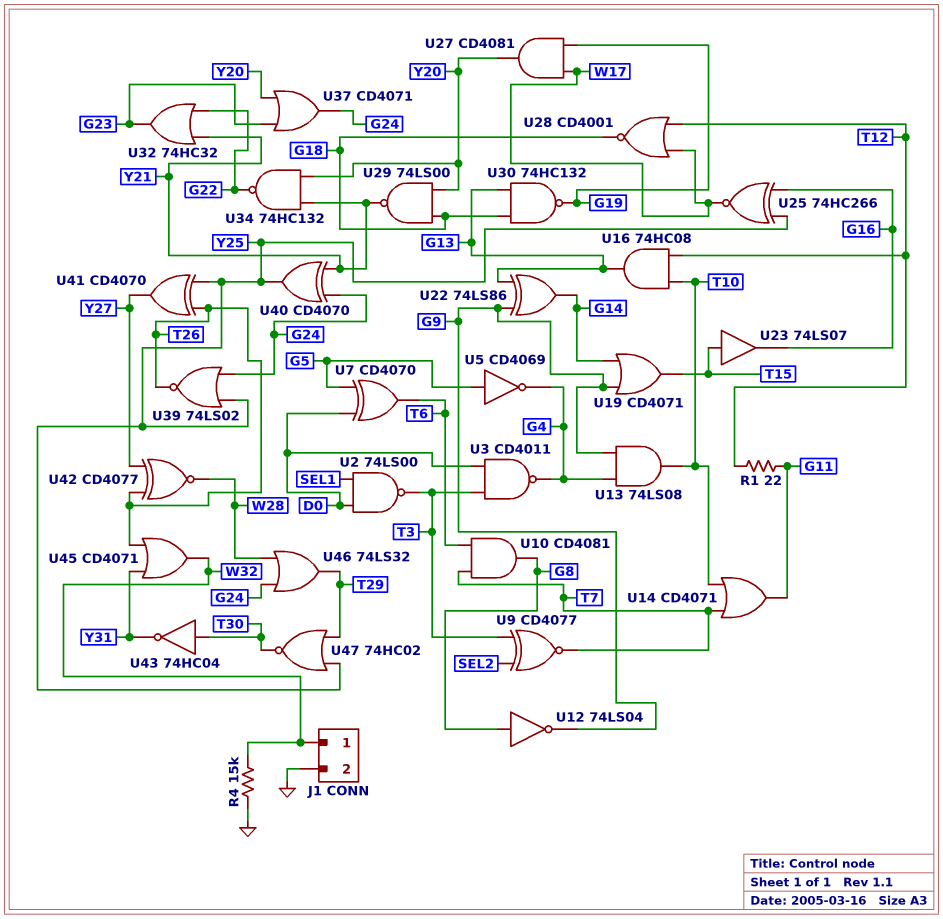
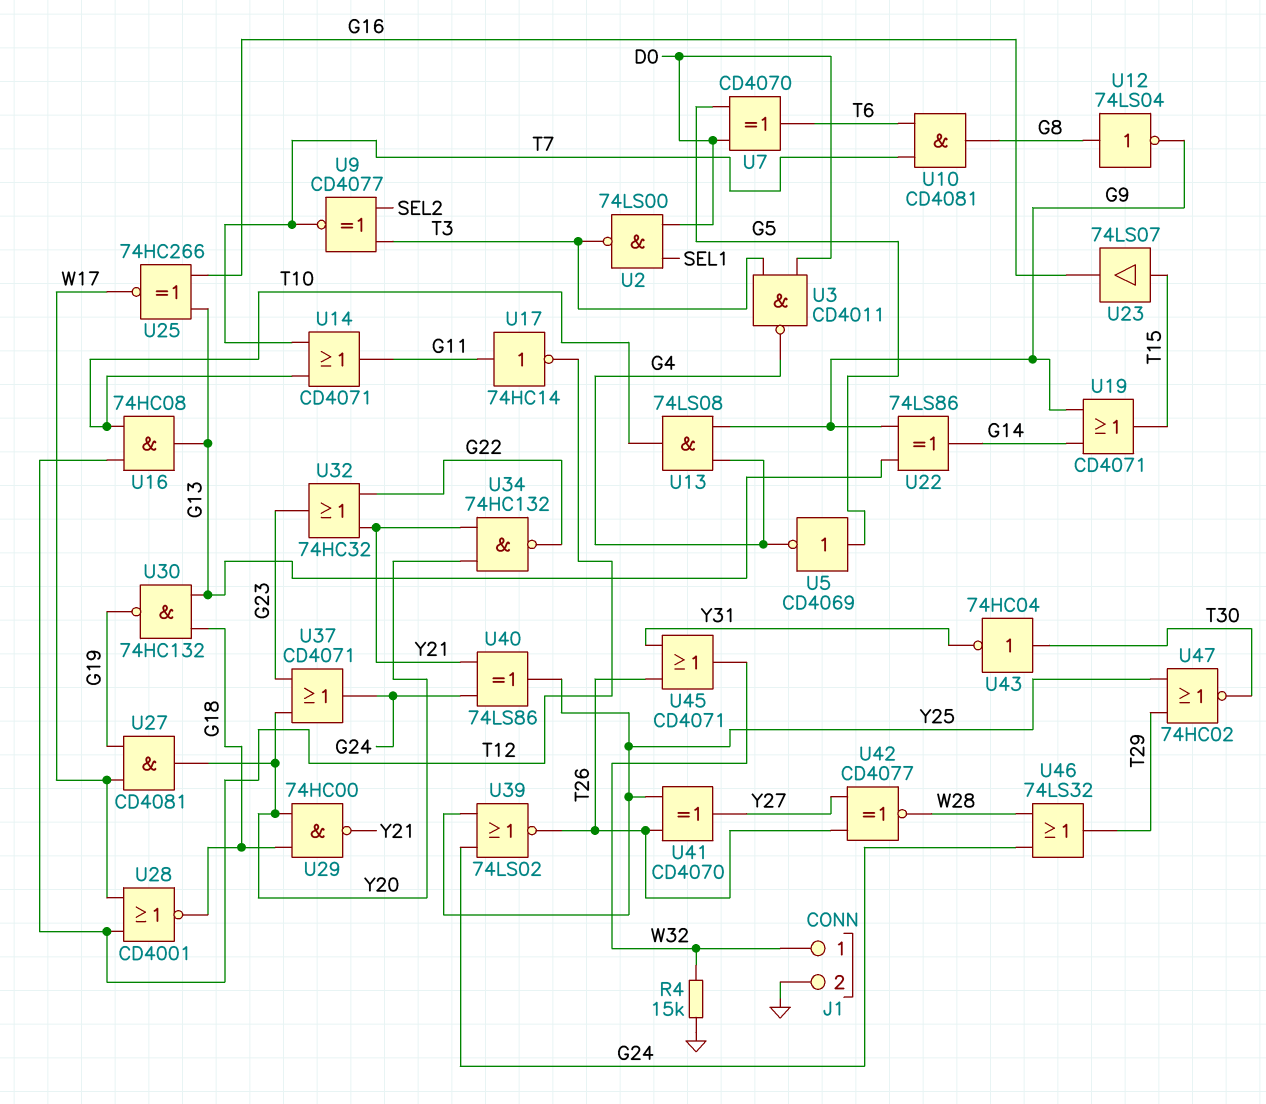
R1: 22 (G11, T12) -> none
U17: none -> NOT 74HC14 (in G11, out T12)
U25: XNOR 74HC266 (in G16, in Y25, out W17) -> XNOR 74HC266 (in G13, in G16, out W17)
U29: NAND 74LS00 (in G18, in Y20, out Y21) -> NAND 74HC00 (in G18, in Y20, out Y21)
U40: XOR CD4070 (in G24, in Y21, out Y25) -> XOR 74LS86 (in G24, in Y21, out Y25)

